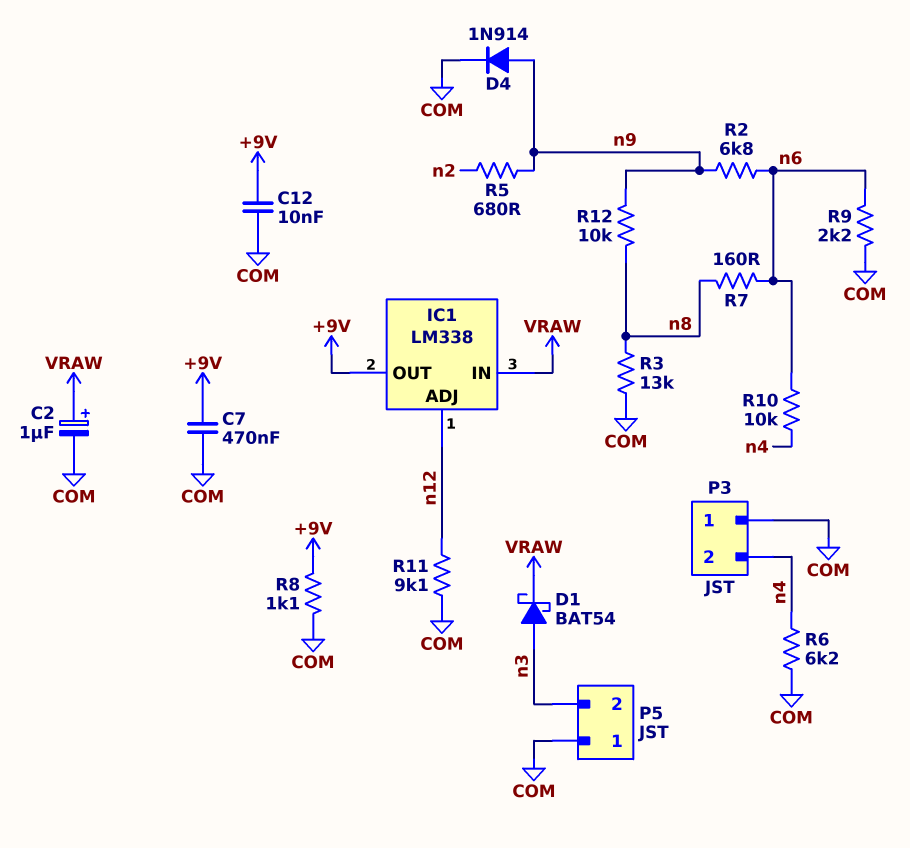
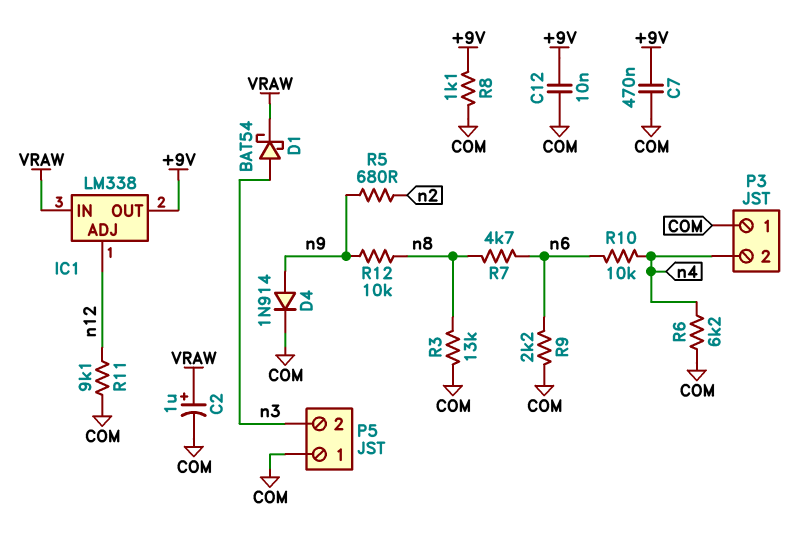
R2: 6.8k (n6, n9) -> none
R7: 160 (n6, n8) -> 4.7k (n6, n8)

